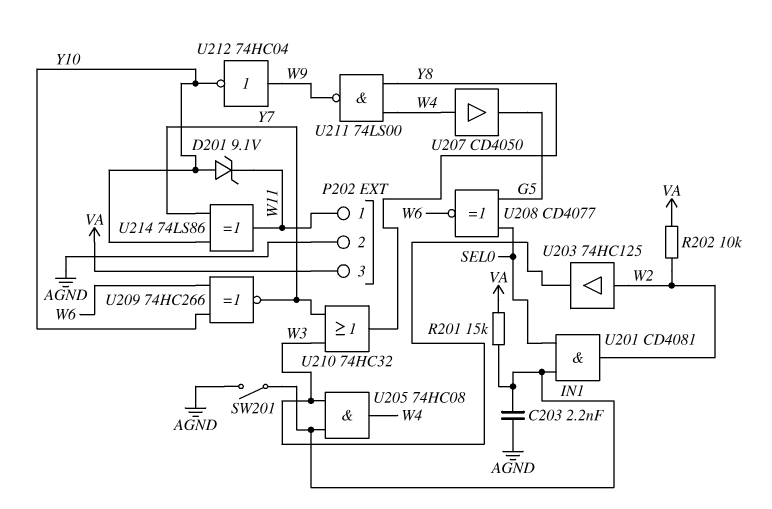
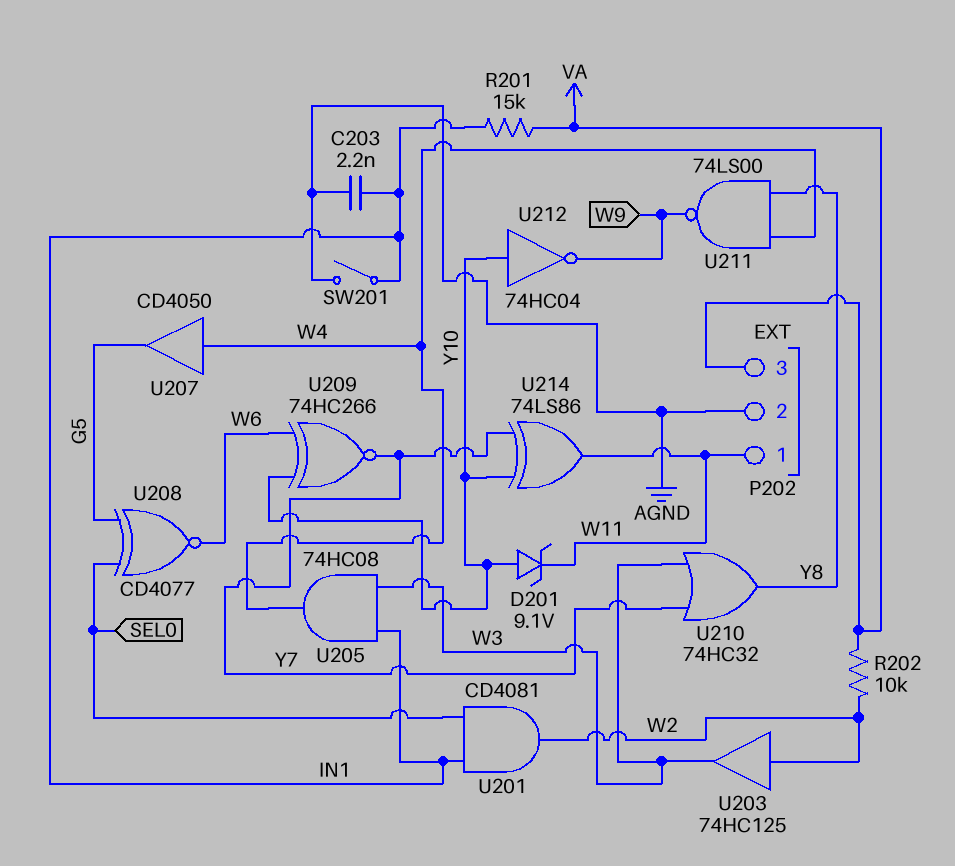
U212: NOT 74HC04 (in W9, out Y10) -> NOT 74HC04 (in Y10, out W9)

